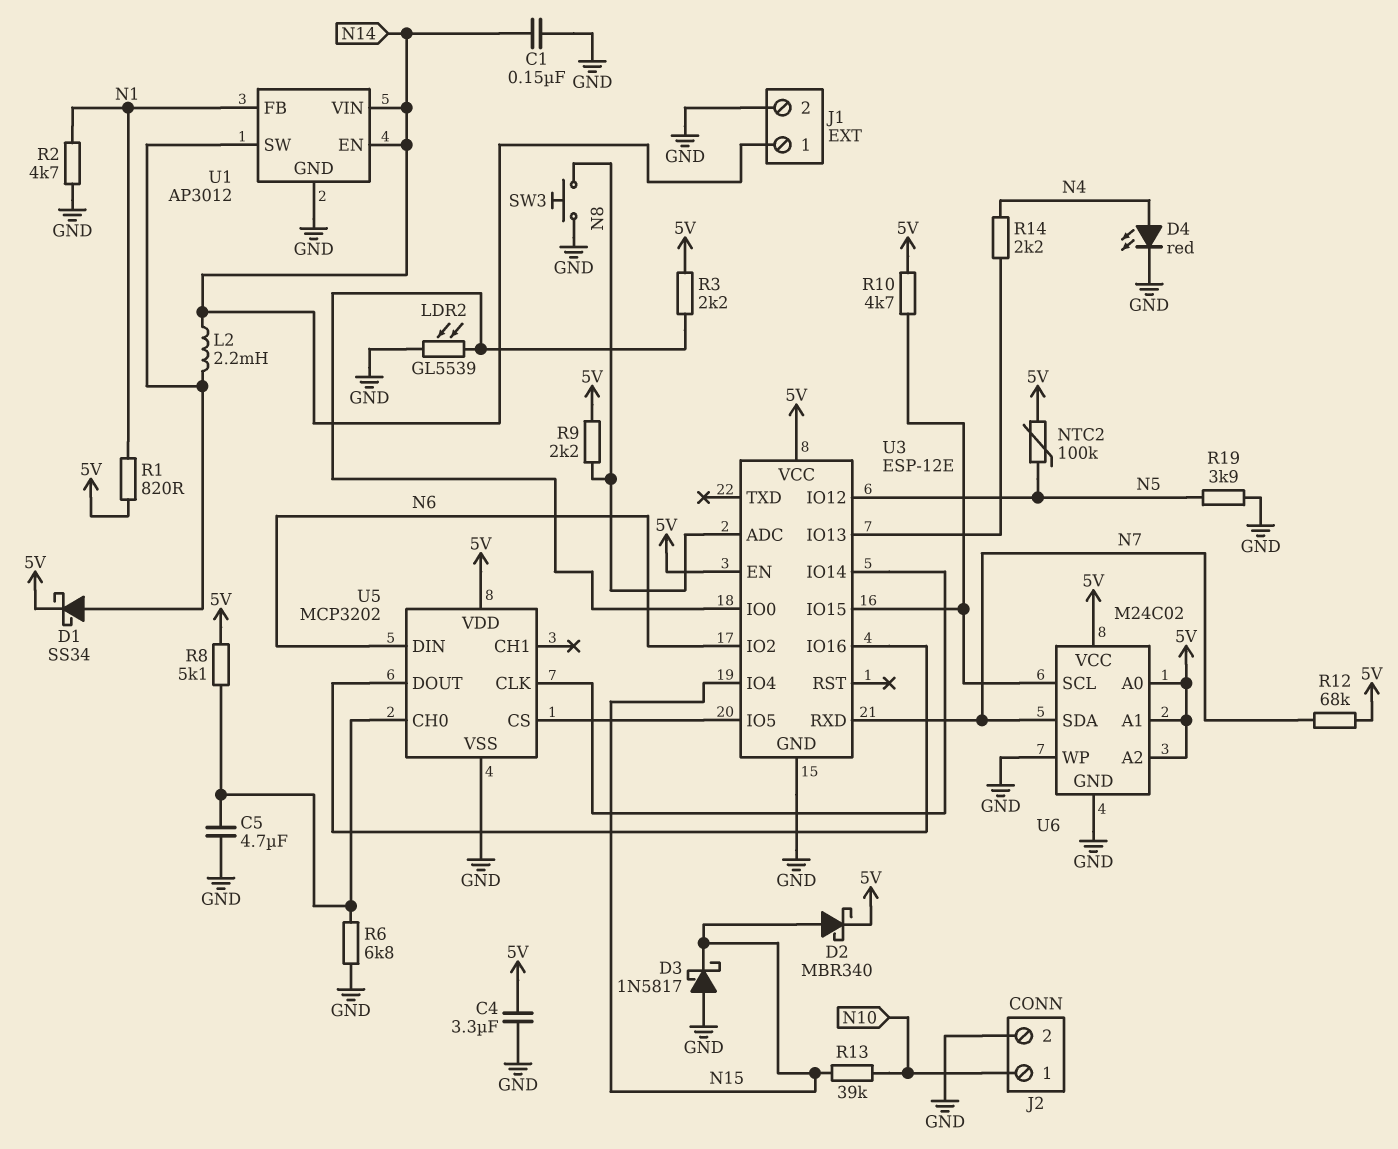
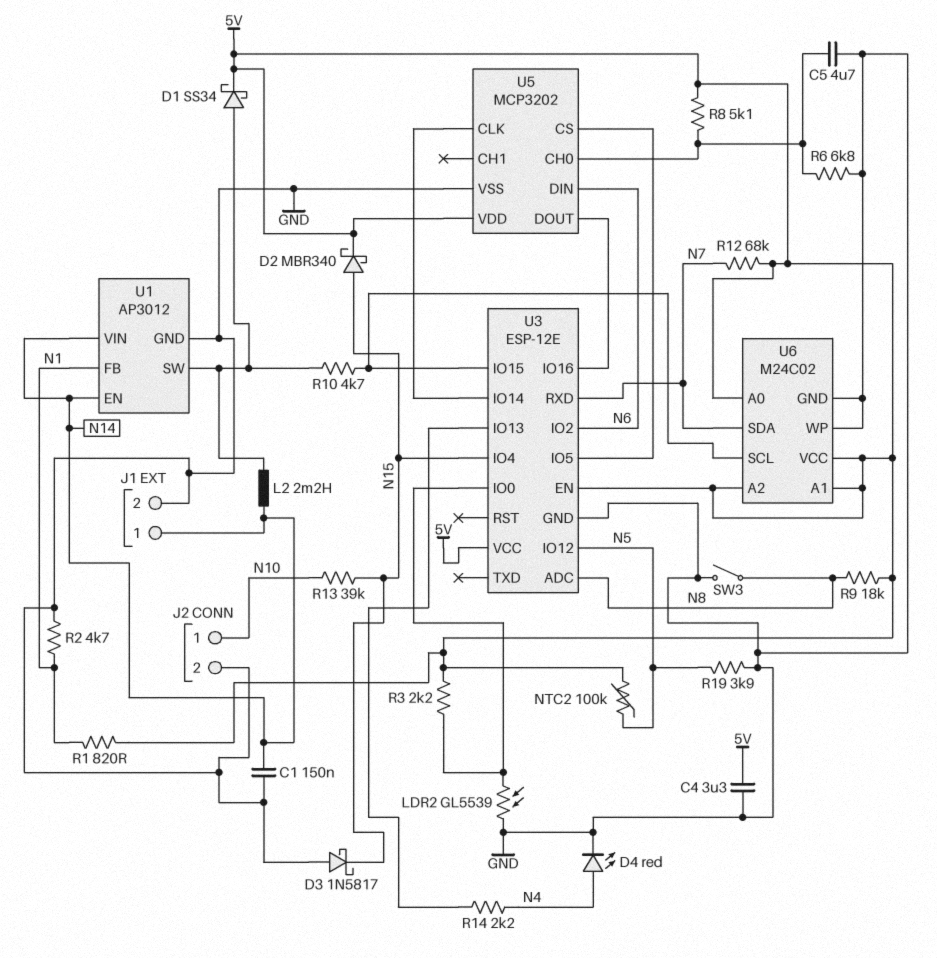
R9: 2.2k (5V, N8) -> 18k (5V, N8)
R10: 4.7k (5V, U3/IO15) -> 4.7k (U1/SW, U3/IO15)
SW3: button (GND, N8) -> switch (GND, N8)

